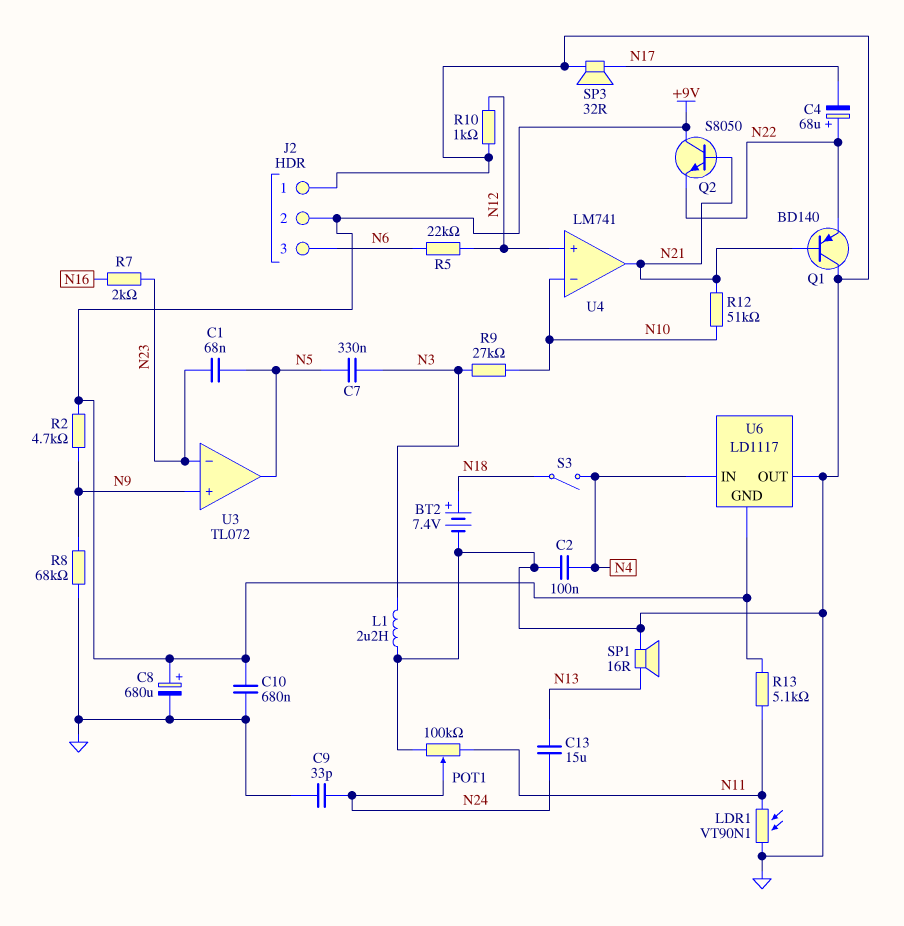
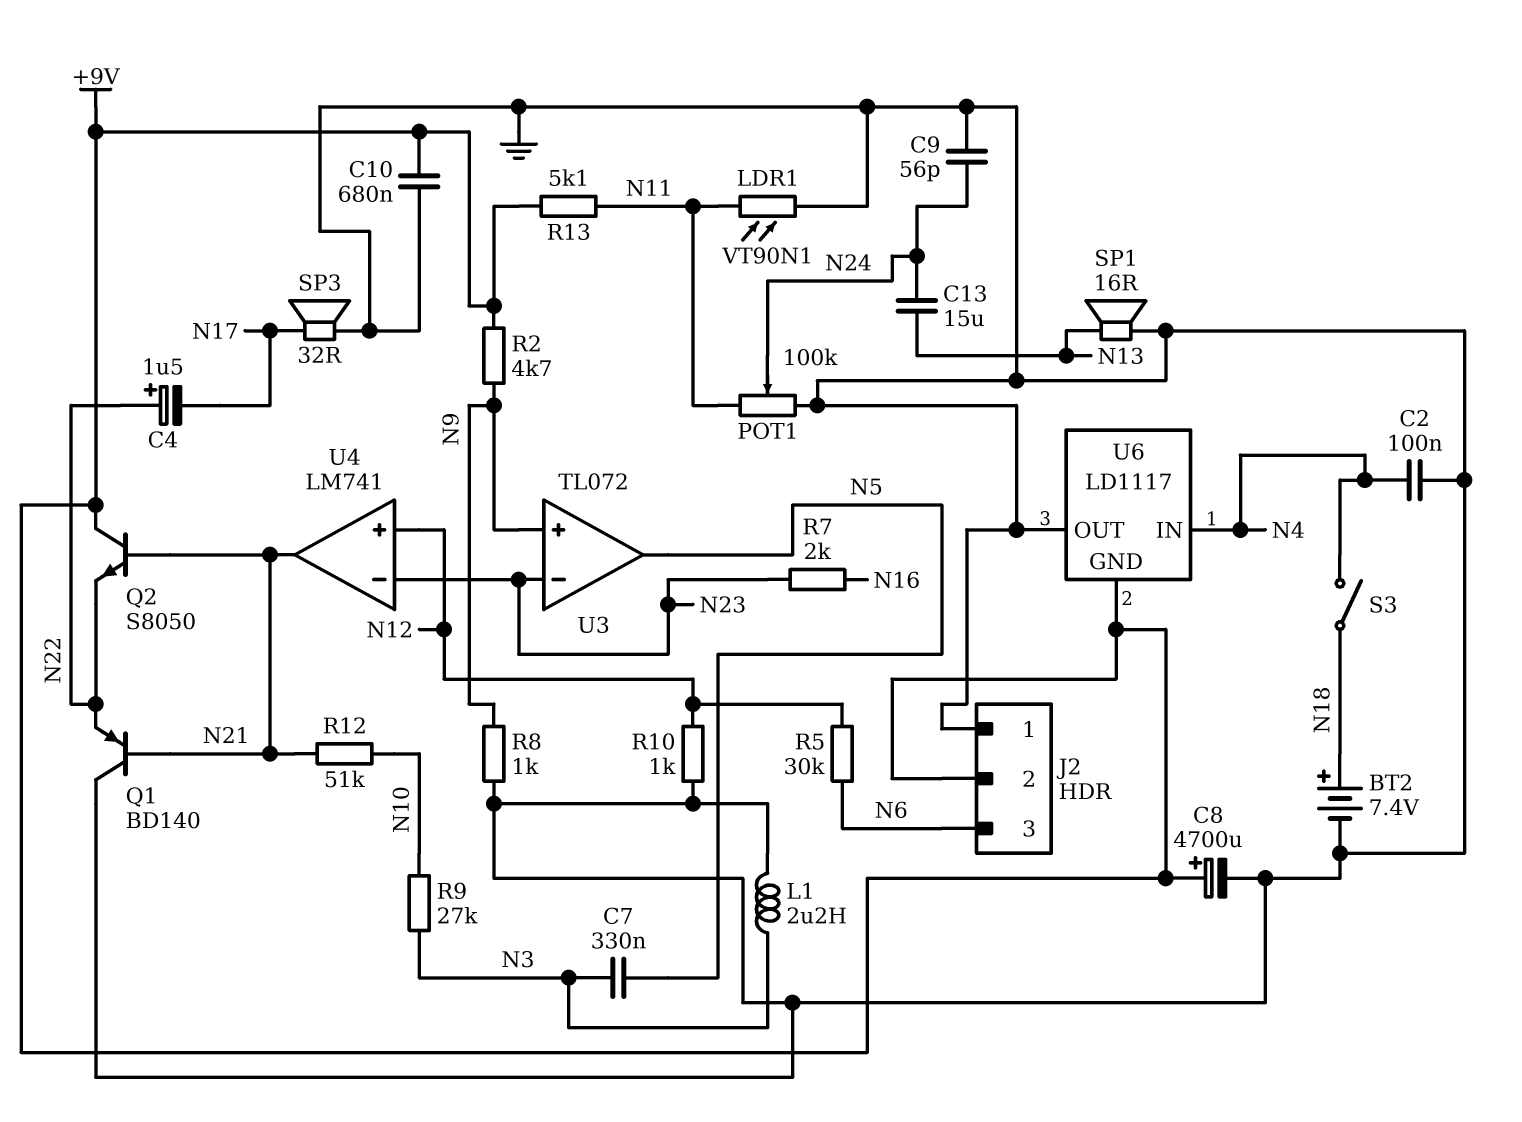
C1: 68nF (N5, N23) -> none
C4: 68uF (plus N22, minus N17) -> 1.5uF (plus N22, minus N17)
C8: 680uF (plus +9V, minus GND) -> 4700uF (plus +9V, minus GND)
C9: 33pF (GND, N24) -> 56pF (GND, N24)
R5: 22k (N6, N12) -> 30k (N6, N12)
R8: 68k (GND, N9) -> 1k (GND, N9)
U4 pin in-: N10 -> N23

